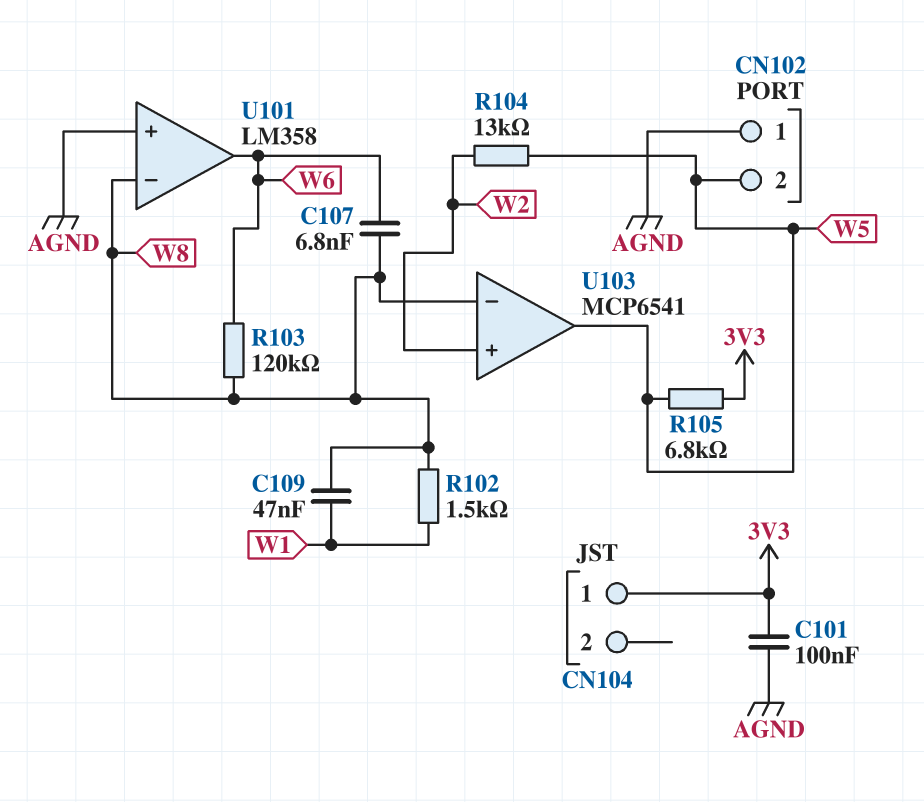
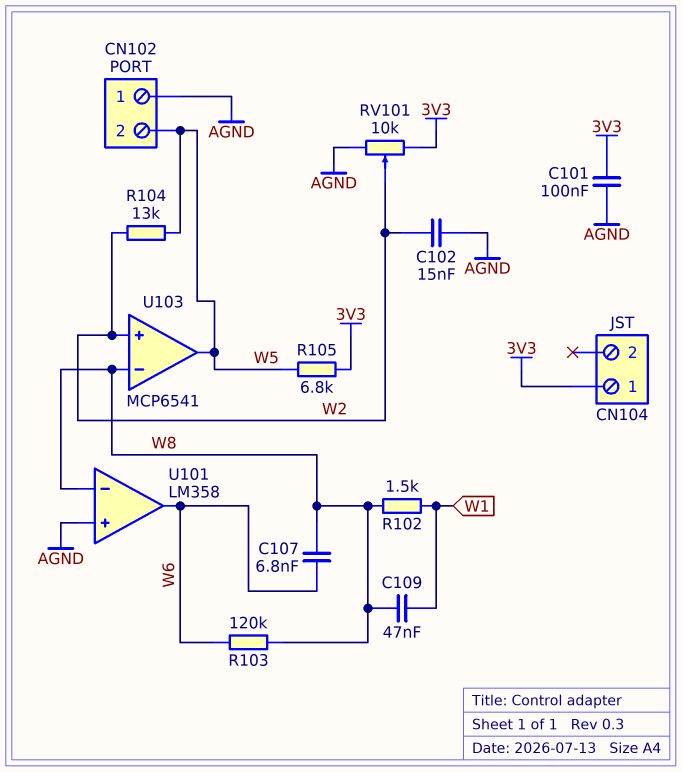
C102: none -> 15nF (AGND, W2)
RV101: none -> 10k (3V3, AGND, wiper W2)

